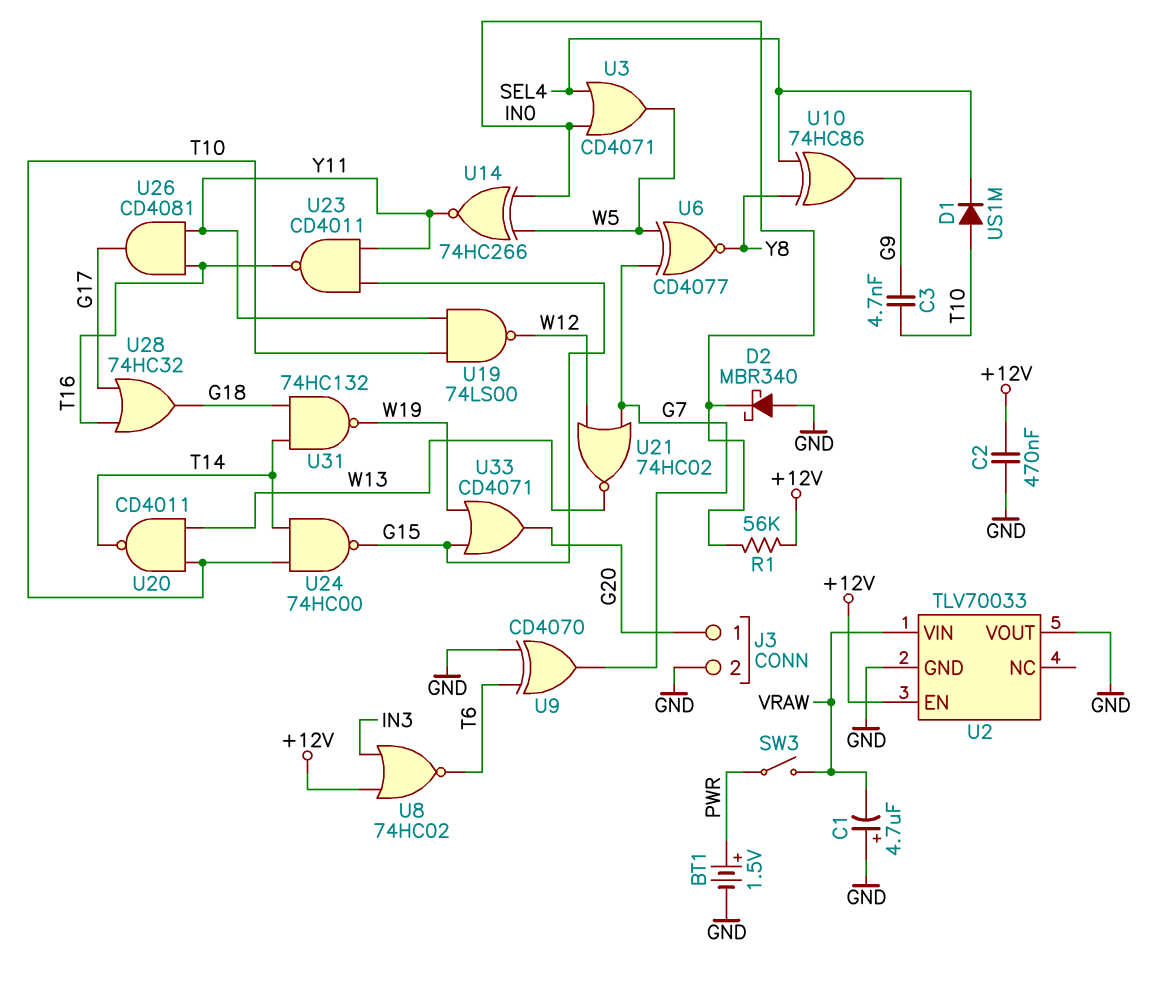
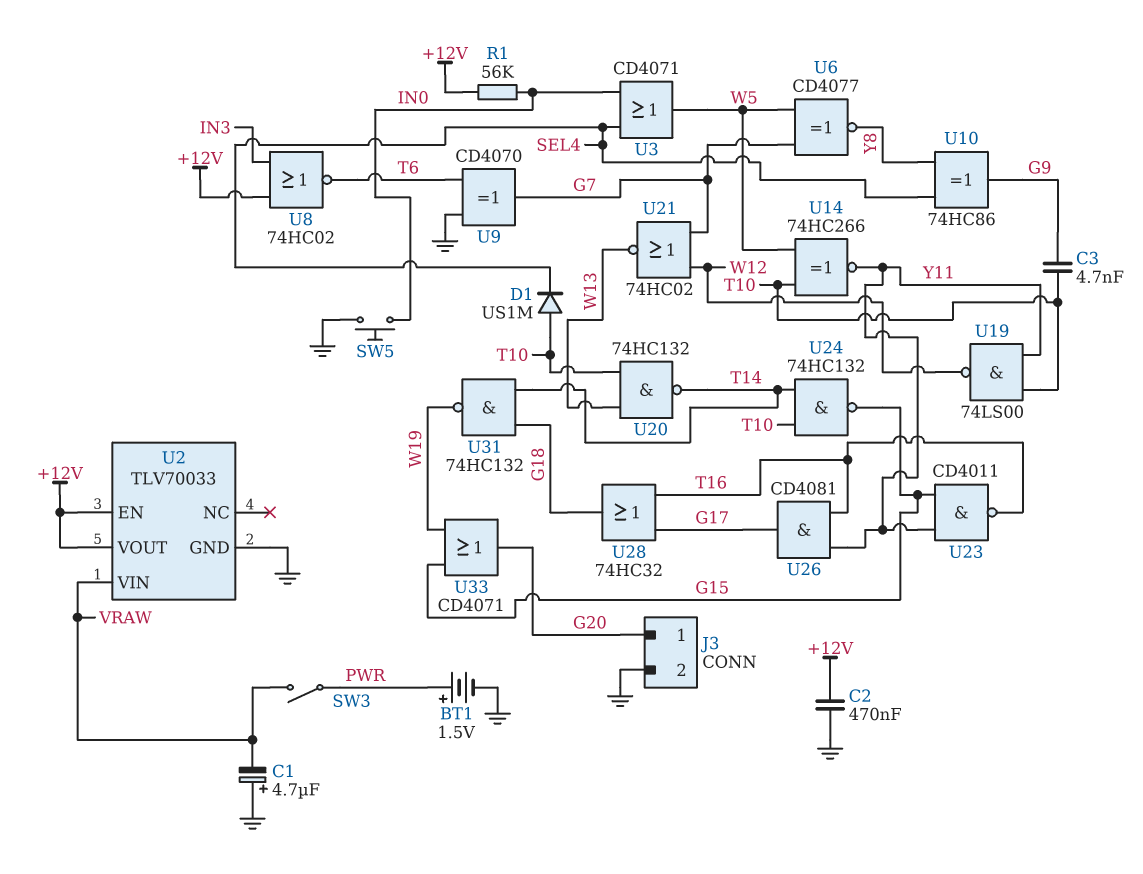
D2: schottky MBR340 (A GND, K IN0) -> none
SW5: none -> button (GND, IN0)
U2 pin VOUT: GND -> +12V
U14: XNOR 74HC266 (in IN0, in W5, out Y11) -> XNOR 74HC266 (in T10, in W5, out Y11)
U20: NAND CD4011 (in T10, in W13, out T14) -> NAND 74HC132 (in T10, in W13, out T14)
U24: NAND 74HC00 (in T10, in T14, out G15) -> NAND 74HC132 (in T10, in T14, out G15)

